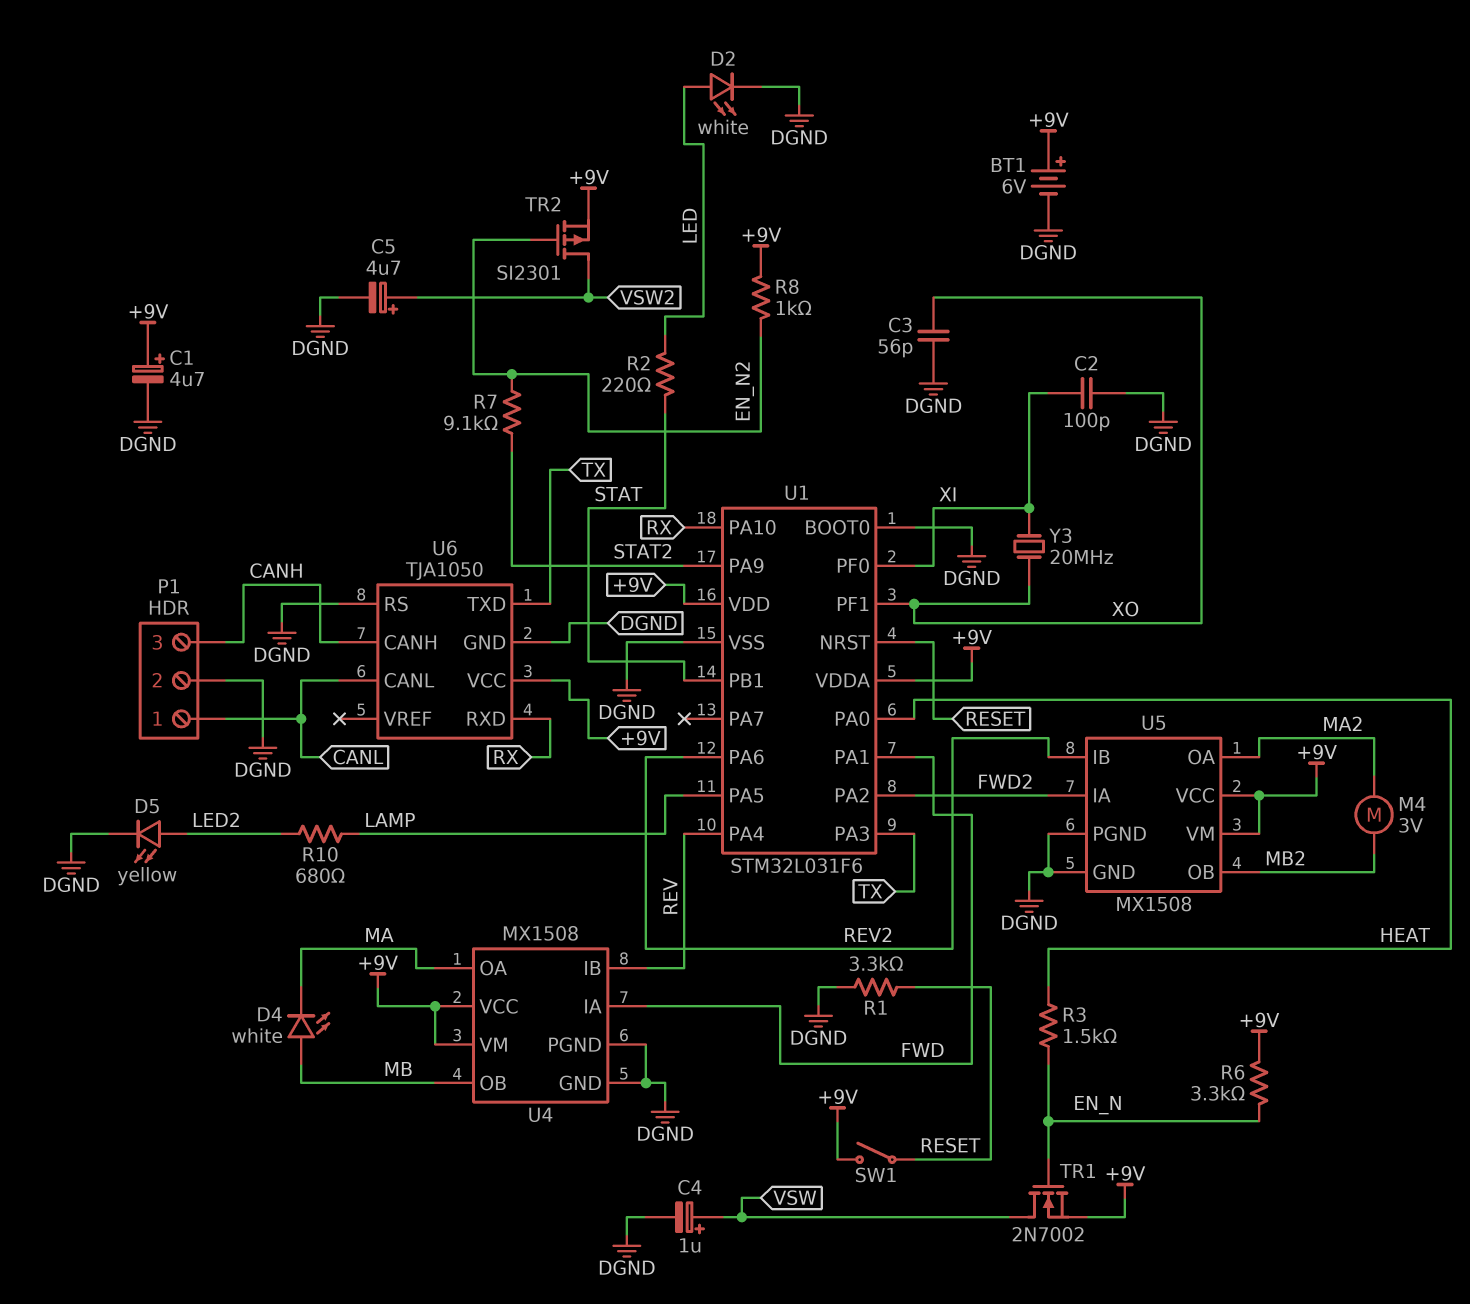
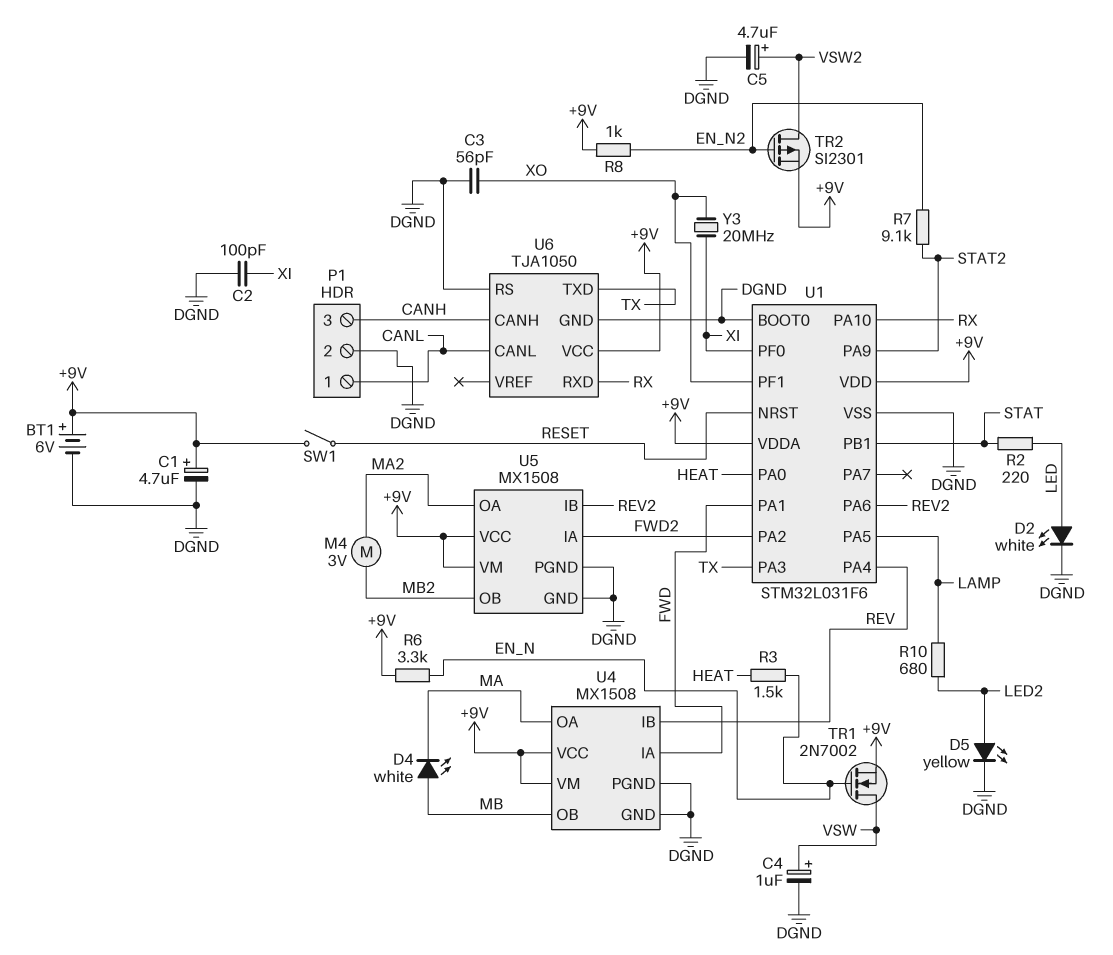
R1: 3.3k (DGND, RESET) -> none

